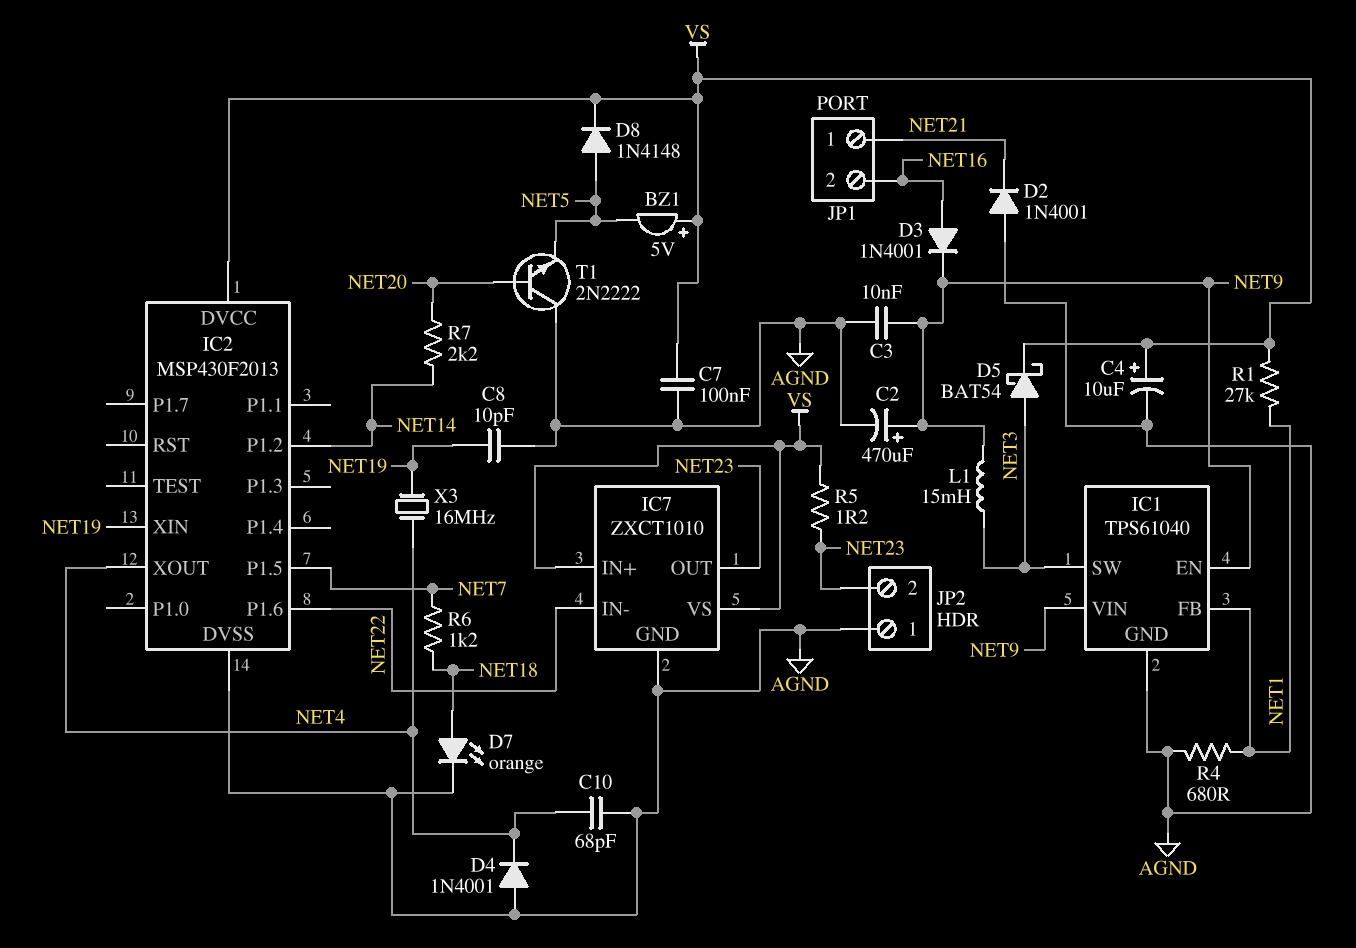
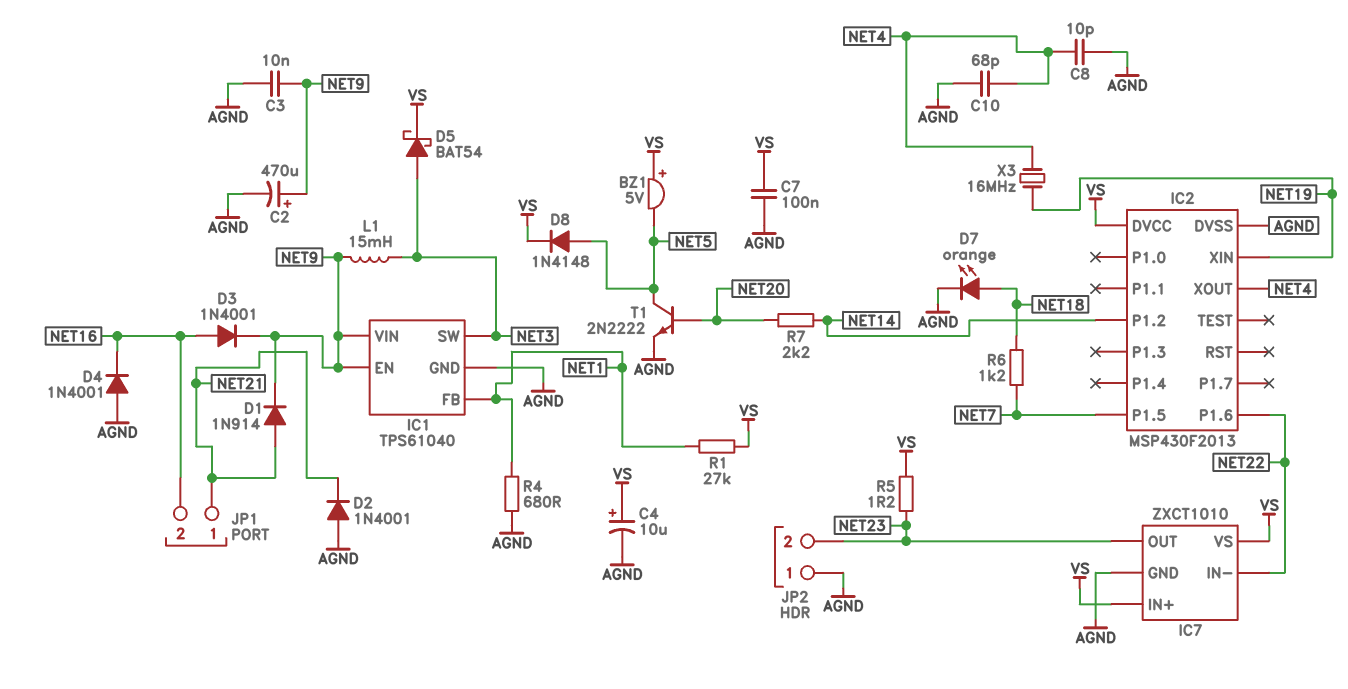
C8: 10pF (AGND, NET19) -> 10pF (AGND, NET4)
D1: none -> diode 1N914 (A NET21, K NET9)
D4: diode 1N4001 (A AGND, K NET4) -> diode 1N4001 (A AGND, K NET16)
T1: NPN 2N2222 (B NET20, C AGND, E NET5) -> NPN 2N2222 (B NET20, C NET5, E AGND)

